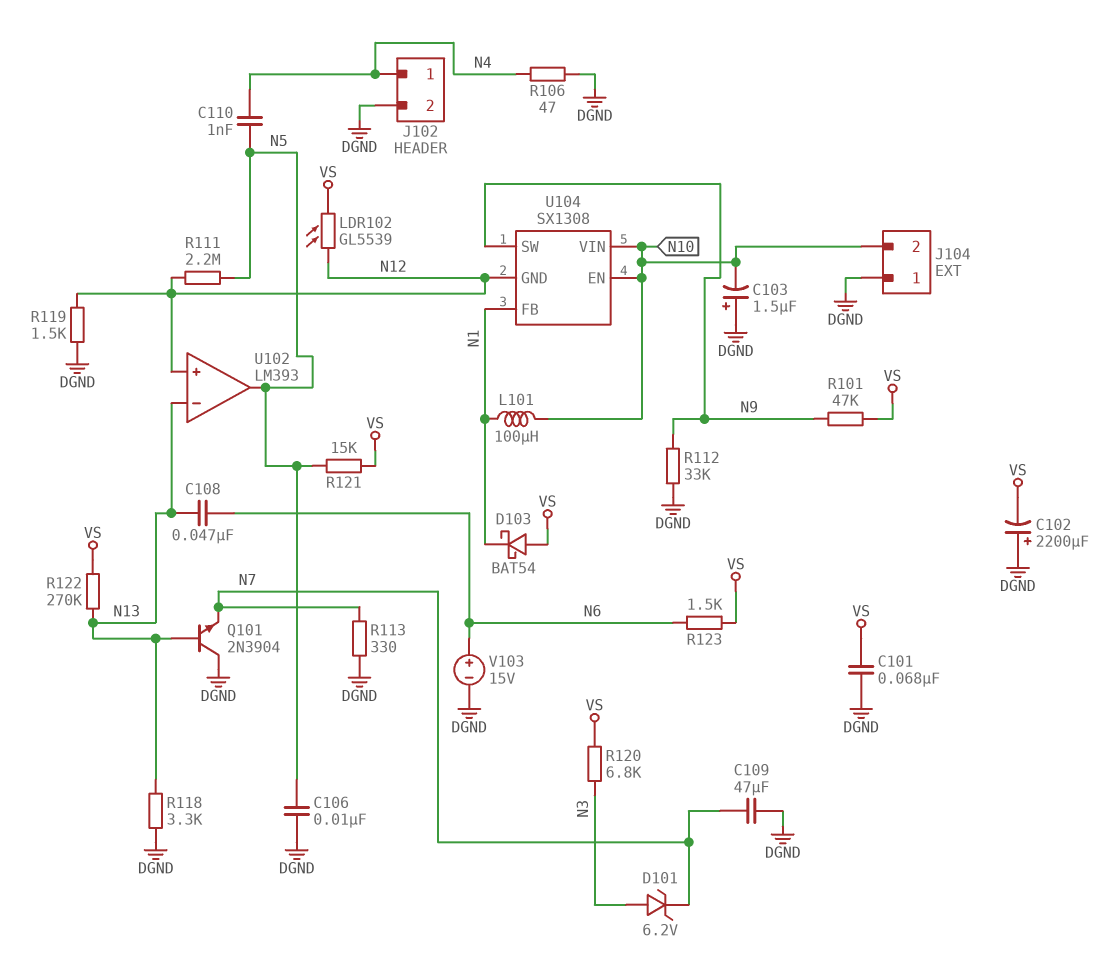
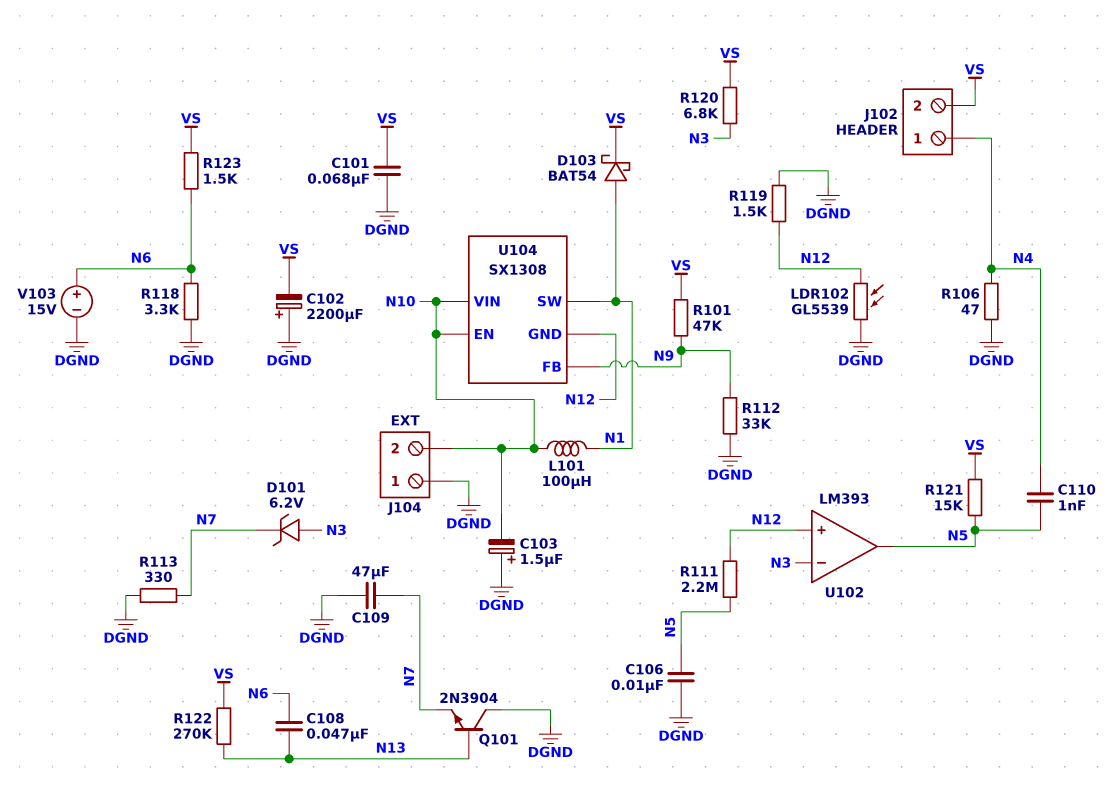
D103: schottky BAT54 (A VS, K N1) -> schottky BAT54 (A N1, K VS)
J102 pin 2: DGND -> VS
LDR102: GL5539 (N12, VS) -> GL5539 (DGND, N12)
R118: 3.3k (DGND, N13) -> 3.3k (DGND, N6)
U102 pin in-: N13 -> N3
U104 pin FB: N1 -> N9
U104 pin SW: N9 -> N1

